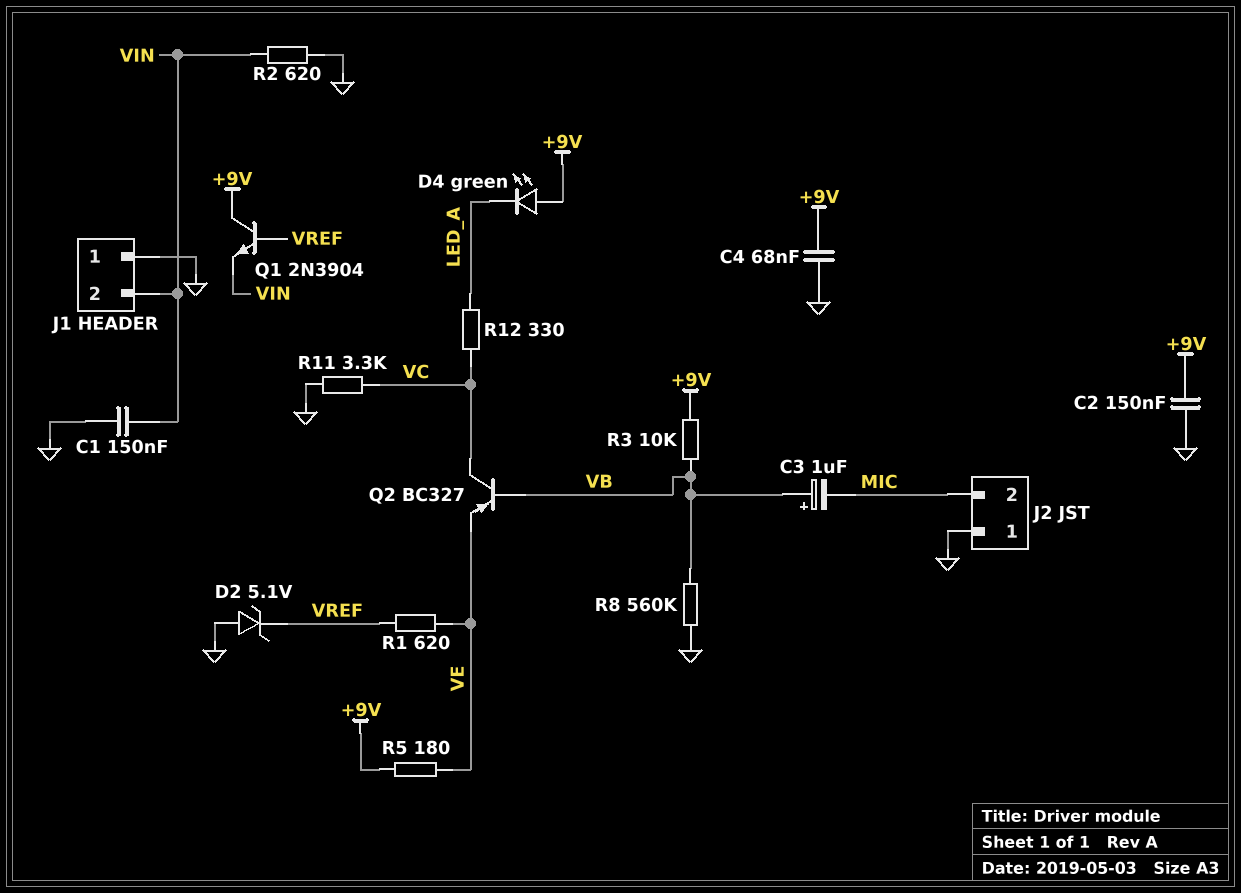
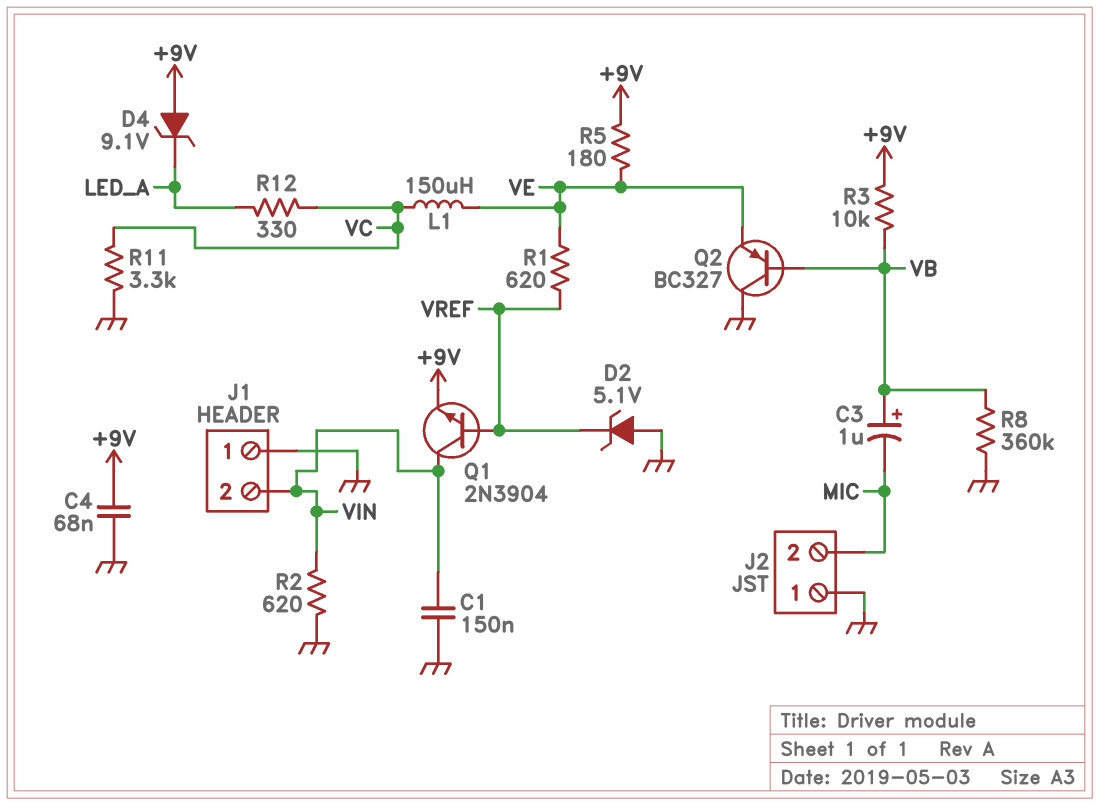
C2: 150nF (+9V, GND) -> none
D4: LED green (A +9V, K LED_A) -> zener 9.1V (A +9V, K LED_A)
L1: none -> 150uH (VC, VE)
Q1: NPN 2N3904 (B VREF, C +9V, E VIN) -> NPN 2N3904 (B VREF, C VIN, E +9V)
Q2: PNP BC327 (B VB, C VC, E VE) -> PNP BC327 (B VB, C GND, E VE)
R8: 560k (GND, VB) -> 360k (GND, VB)

